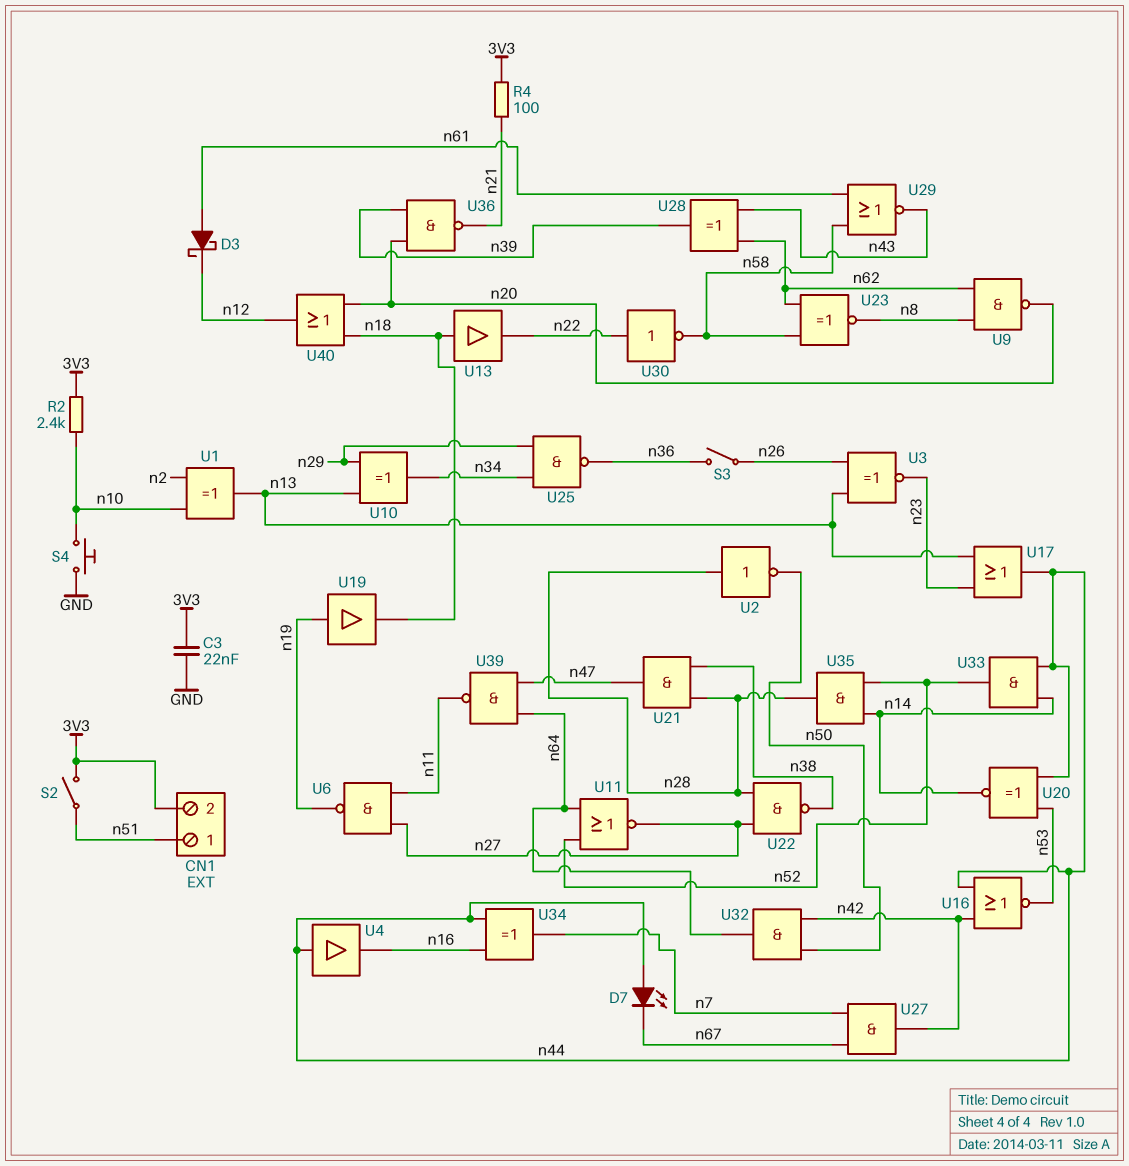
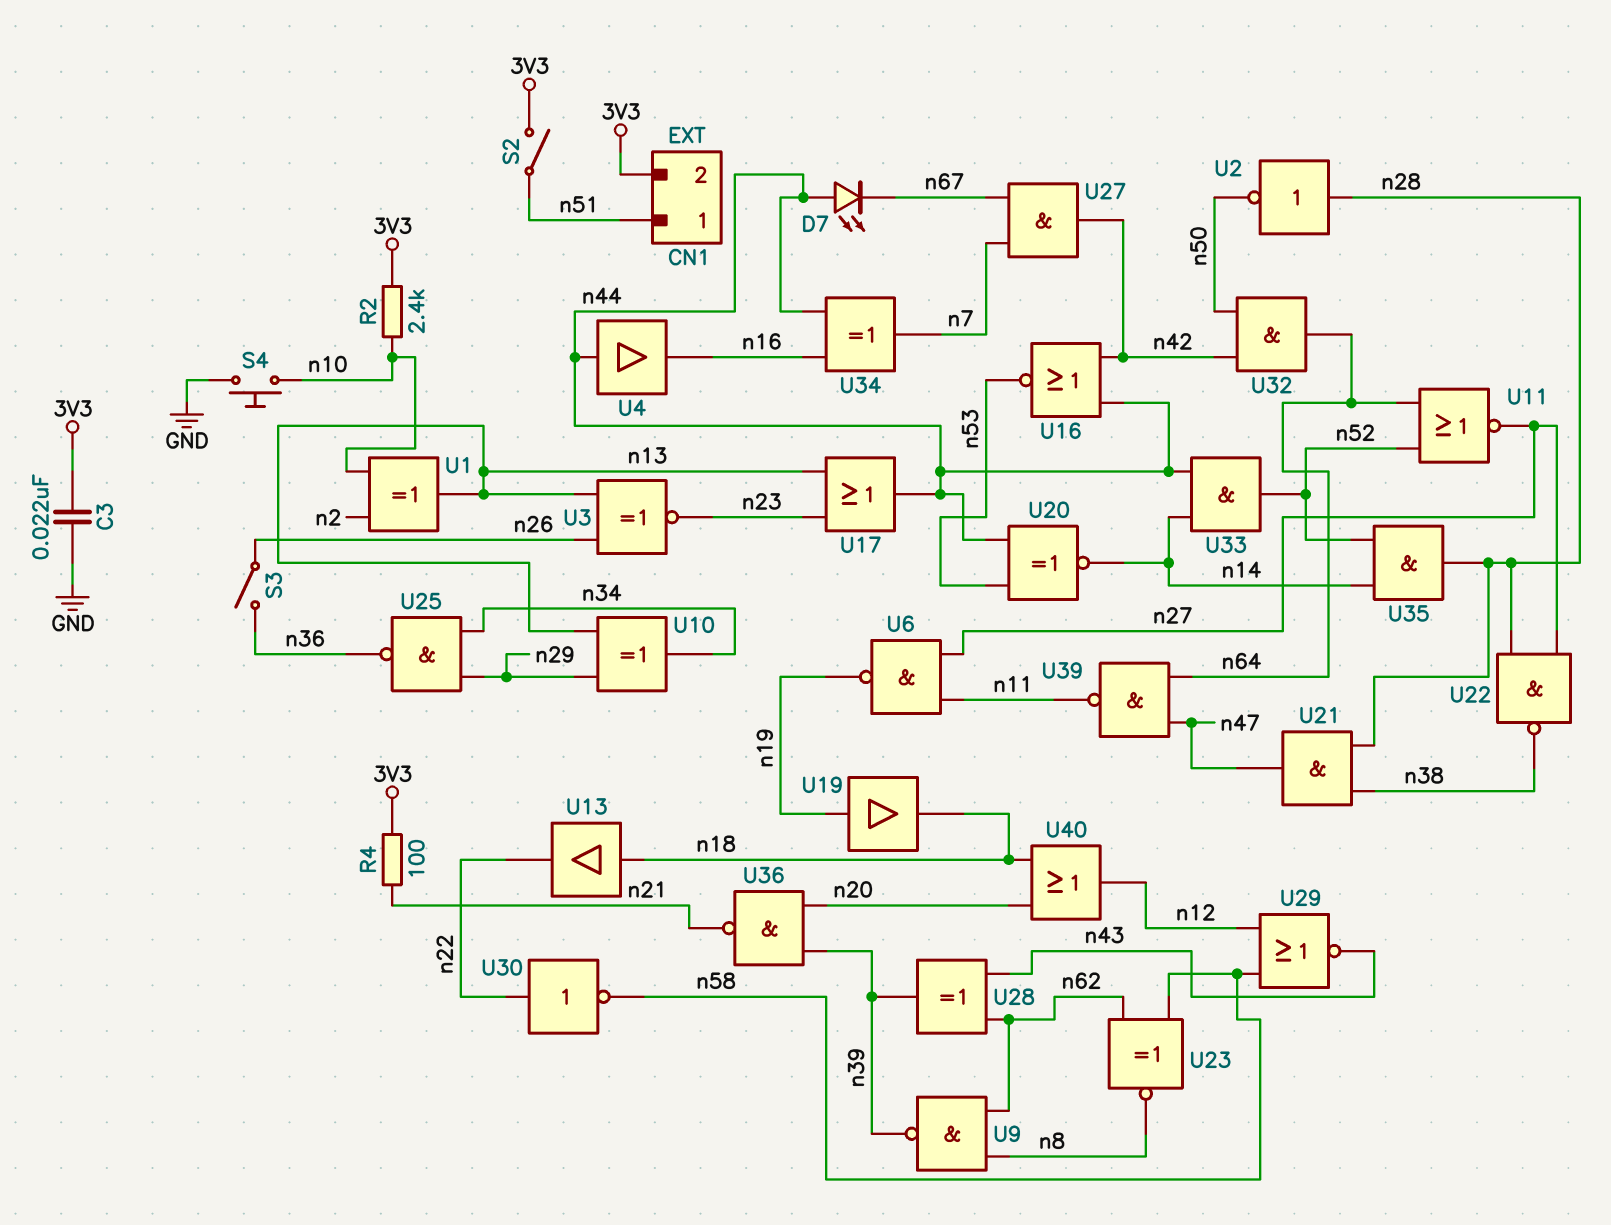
D3: schottky (A n61, K n12) -> none
U9: NAND (in n8, in n62, out n20) -> NAND (in n8, in n62, out n39)
U29: NOR (in n58, in n61, out n43) -> NOR (in n12, in n58, out n43)

